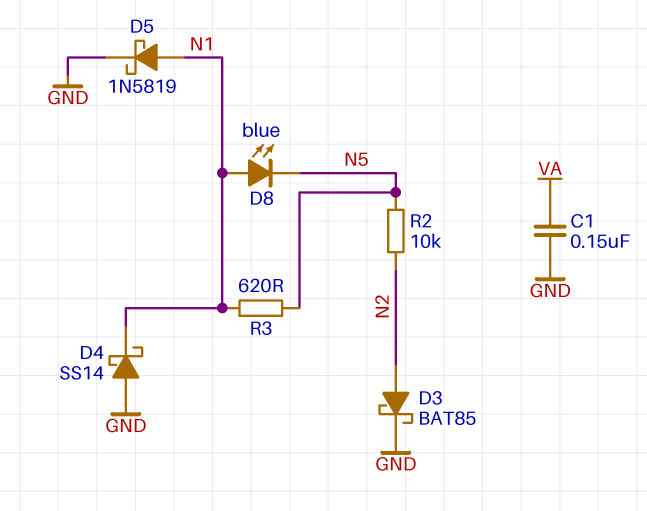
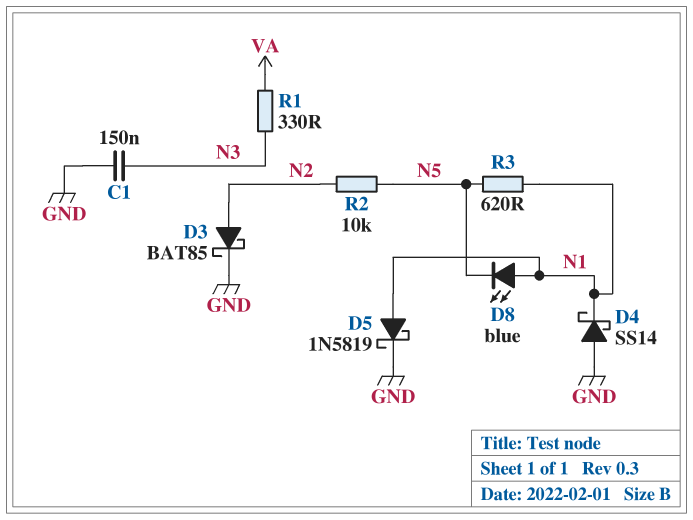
C1: 150nF (GND, VA) -> 150nF (GND, N3)
R1: none -> 330 (N3, VA)

